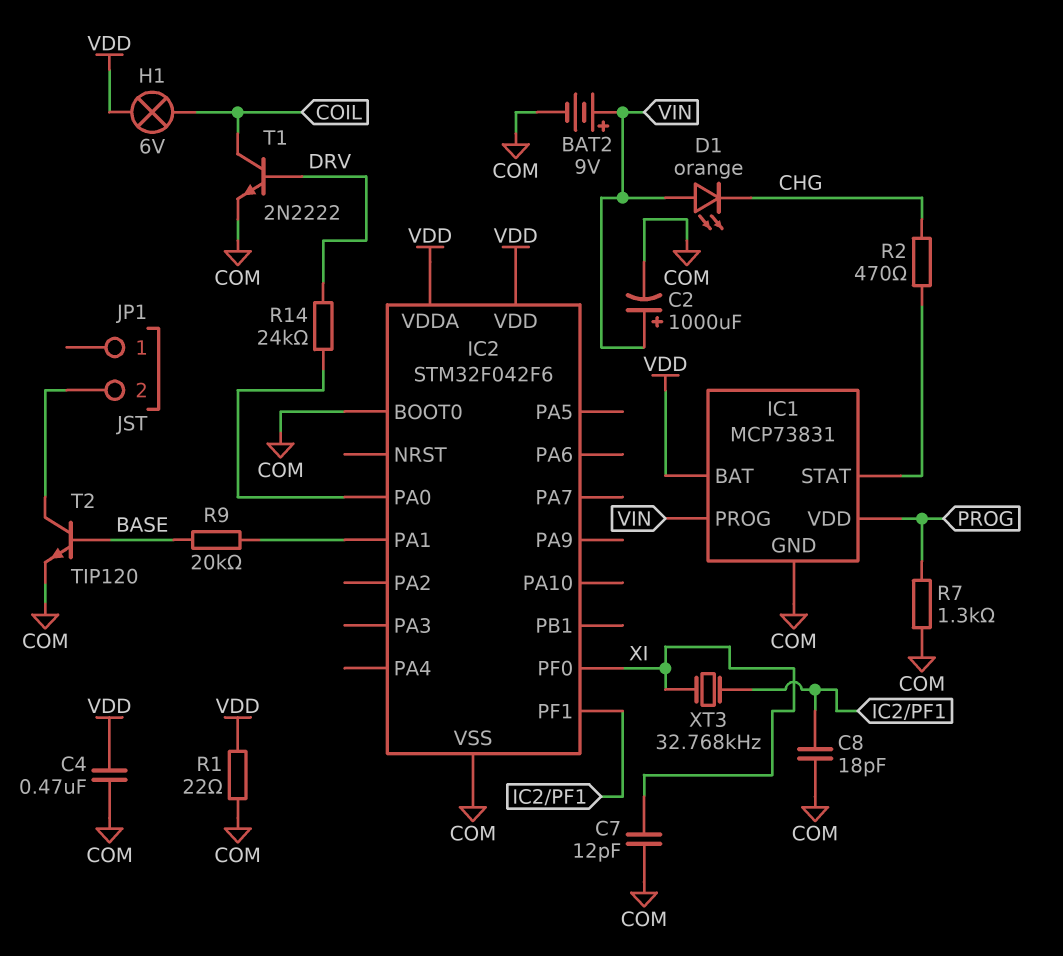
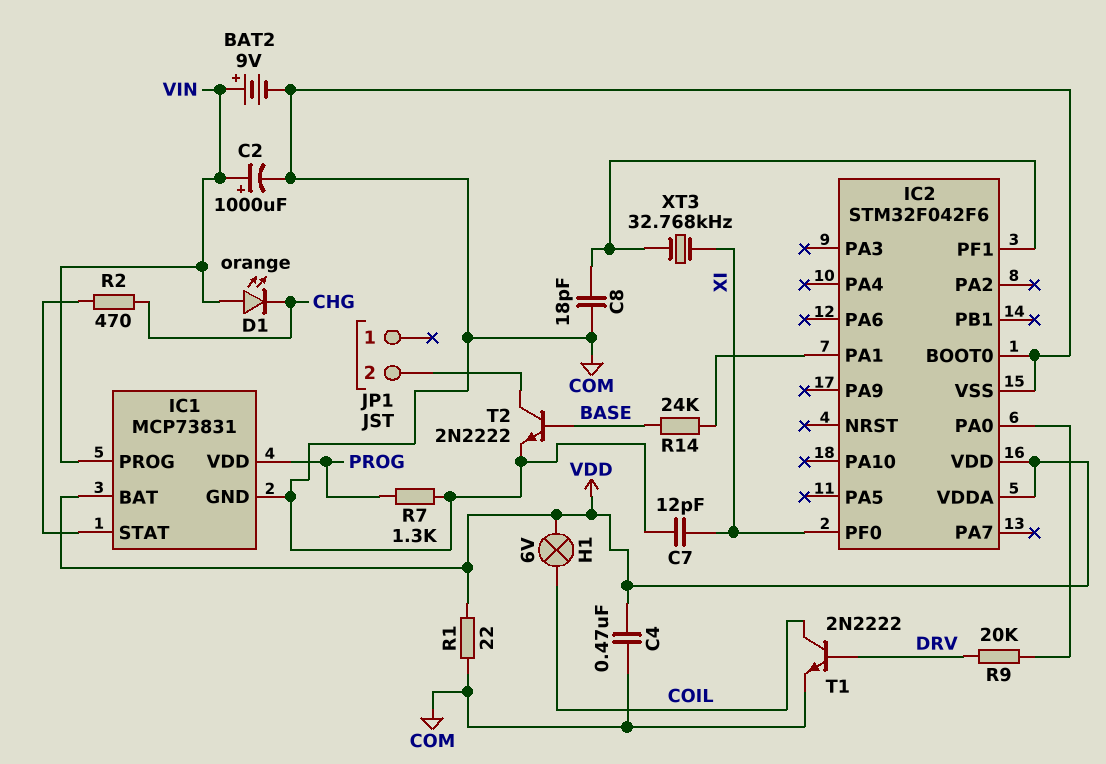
R9: 20k (BASE, IC2/PA1) -> 20k (DRV, IC2/PA0)
R14: 24k (DRV, IC2/PA0) -> 24k (BASE, IC2/PA1)
T2: NPN TIP120 (B BASE, C JP1/2, E COM) -> NPN 2N2222 (B BASE, C JP1/2, E COM)

